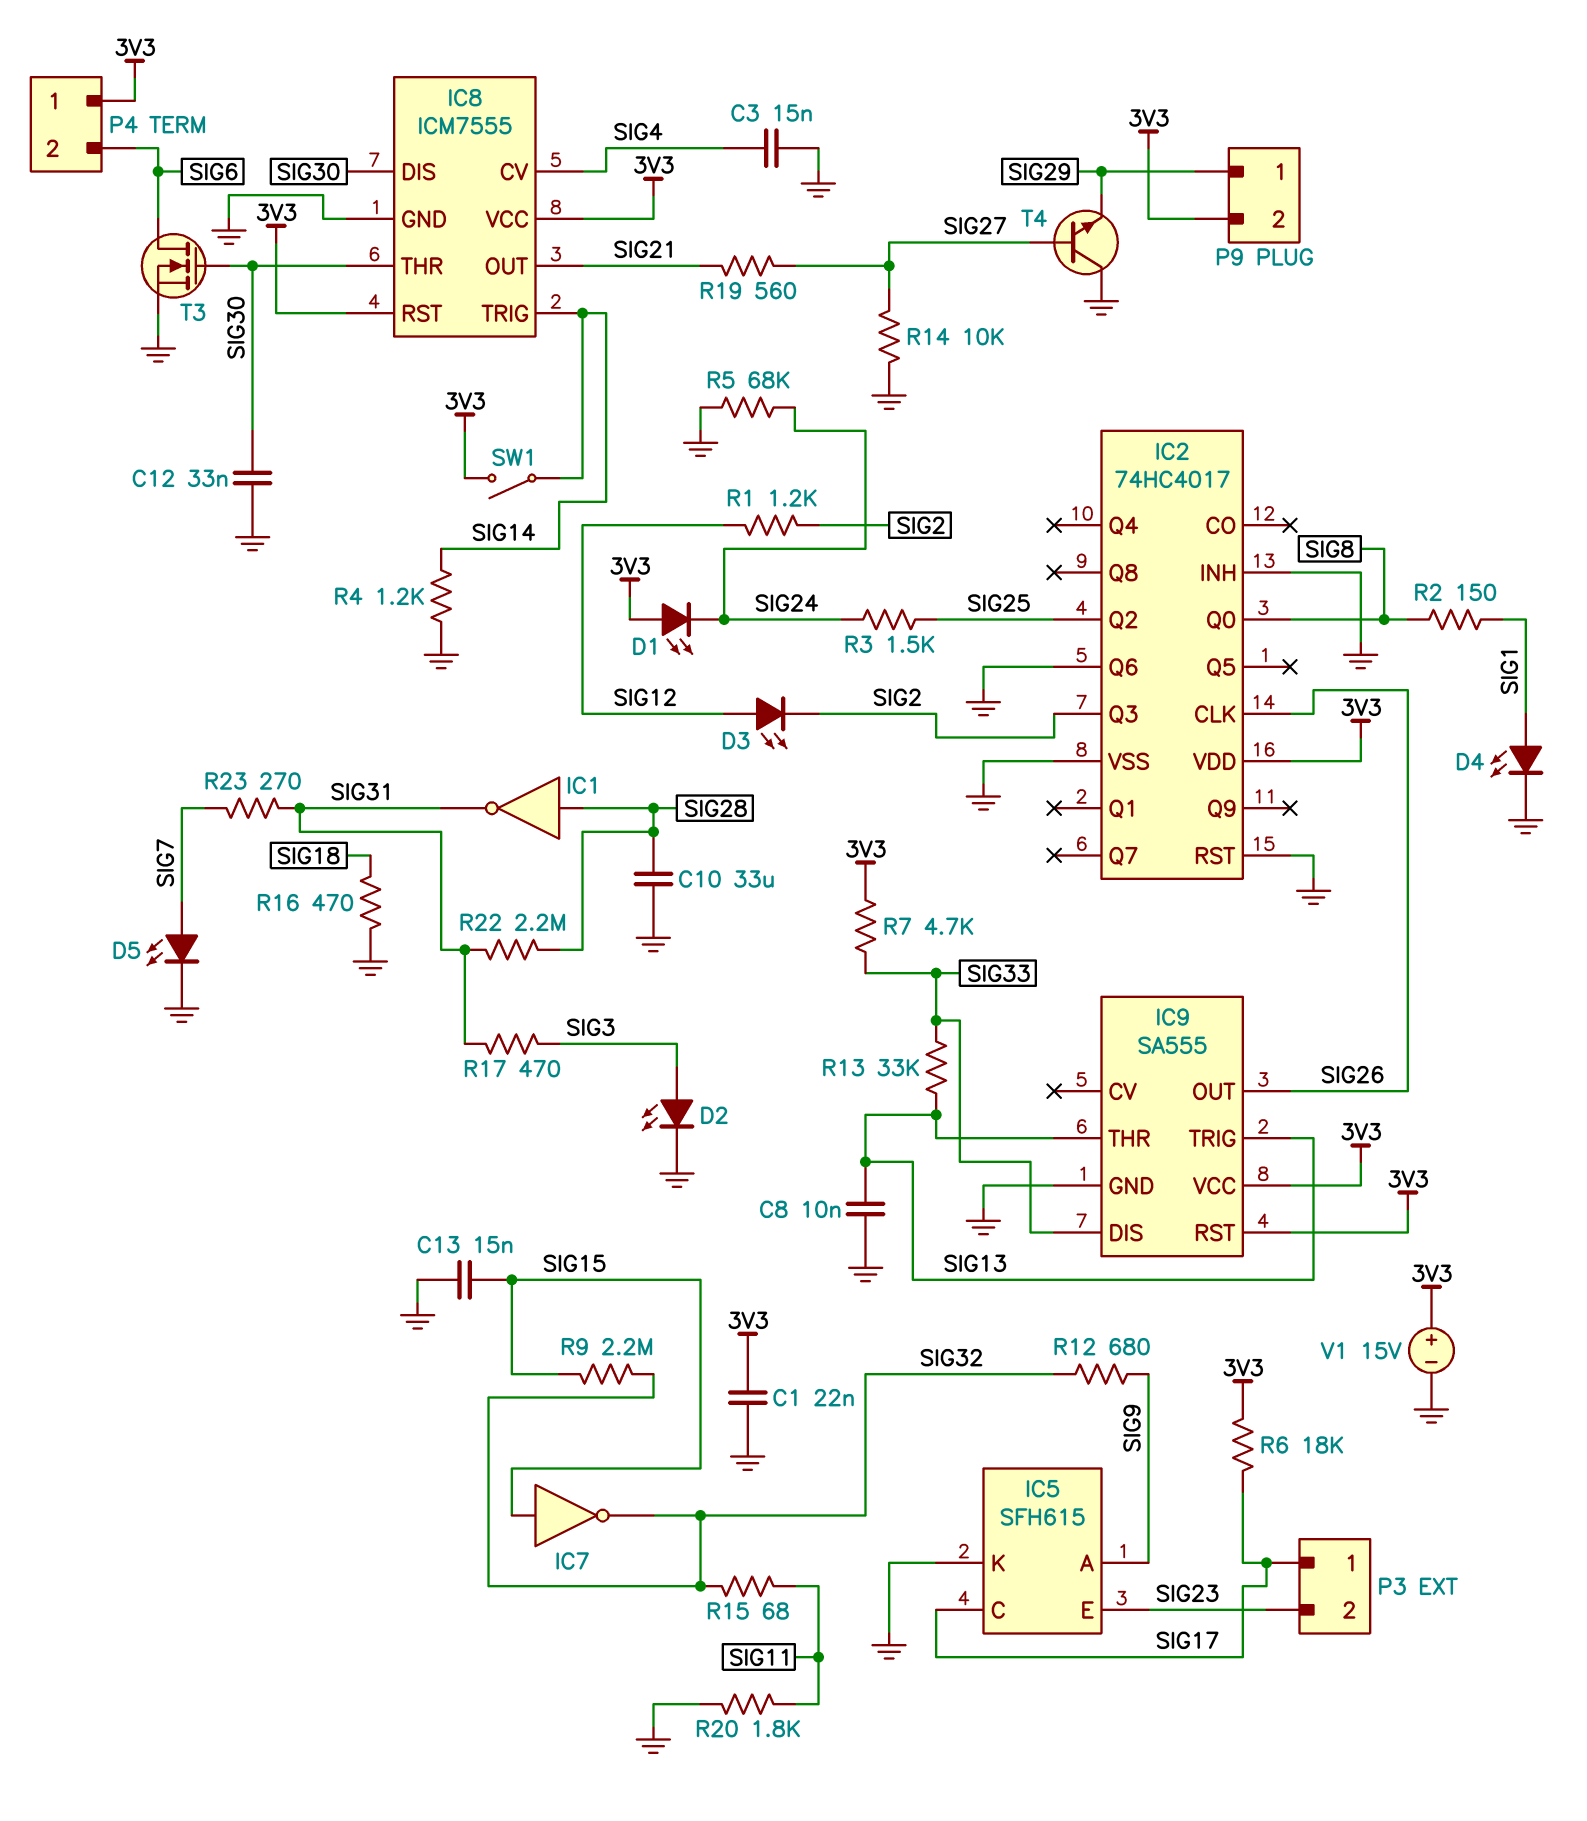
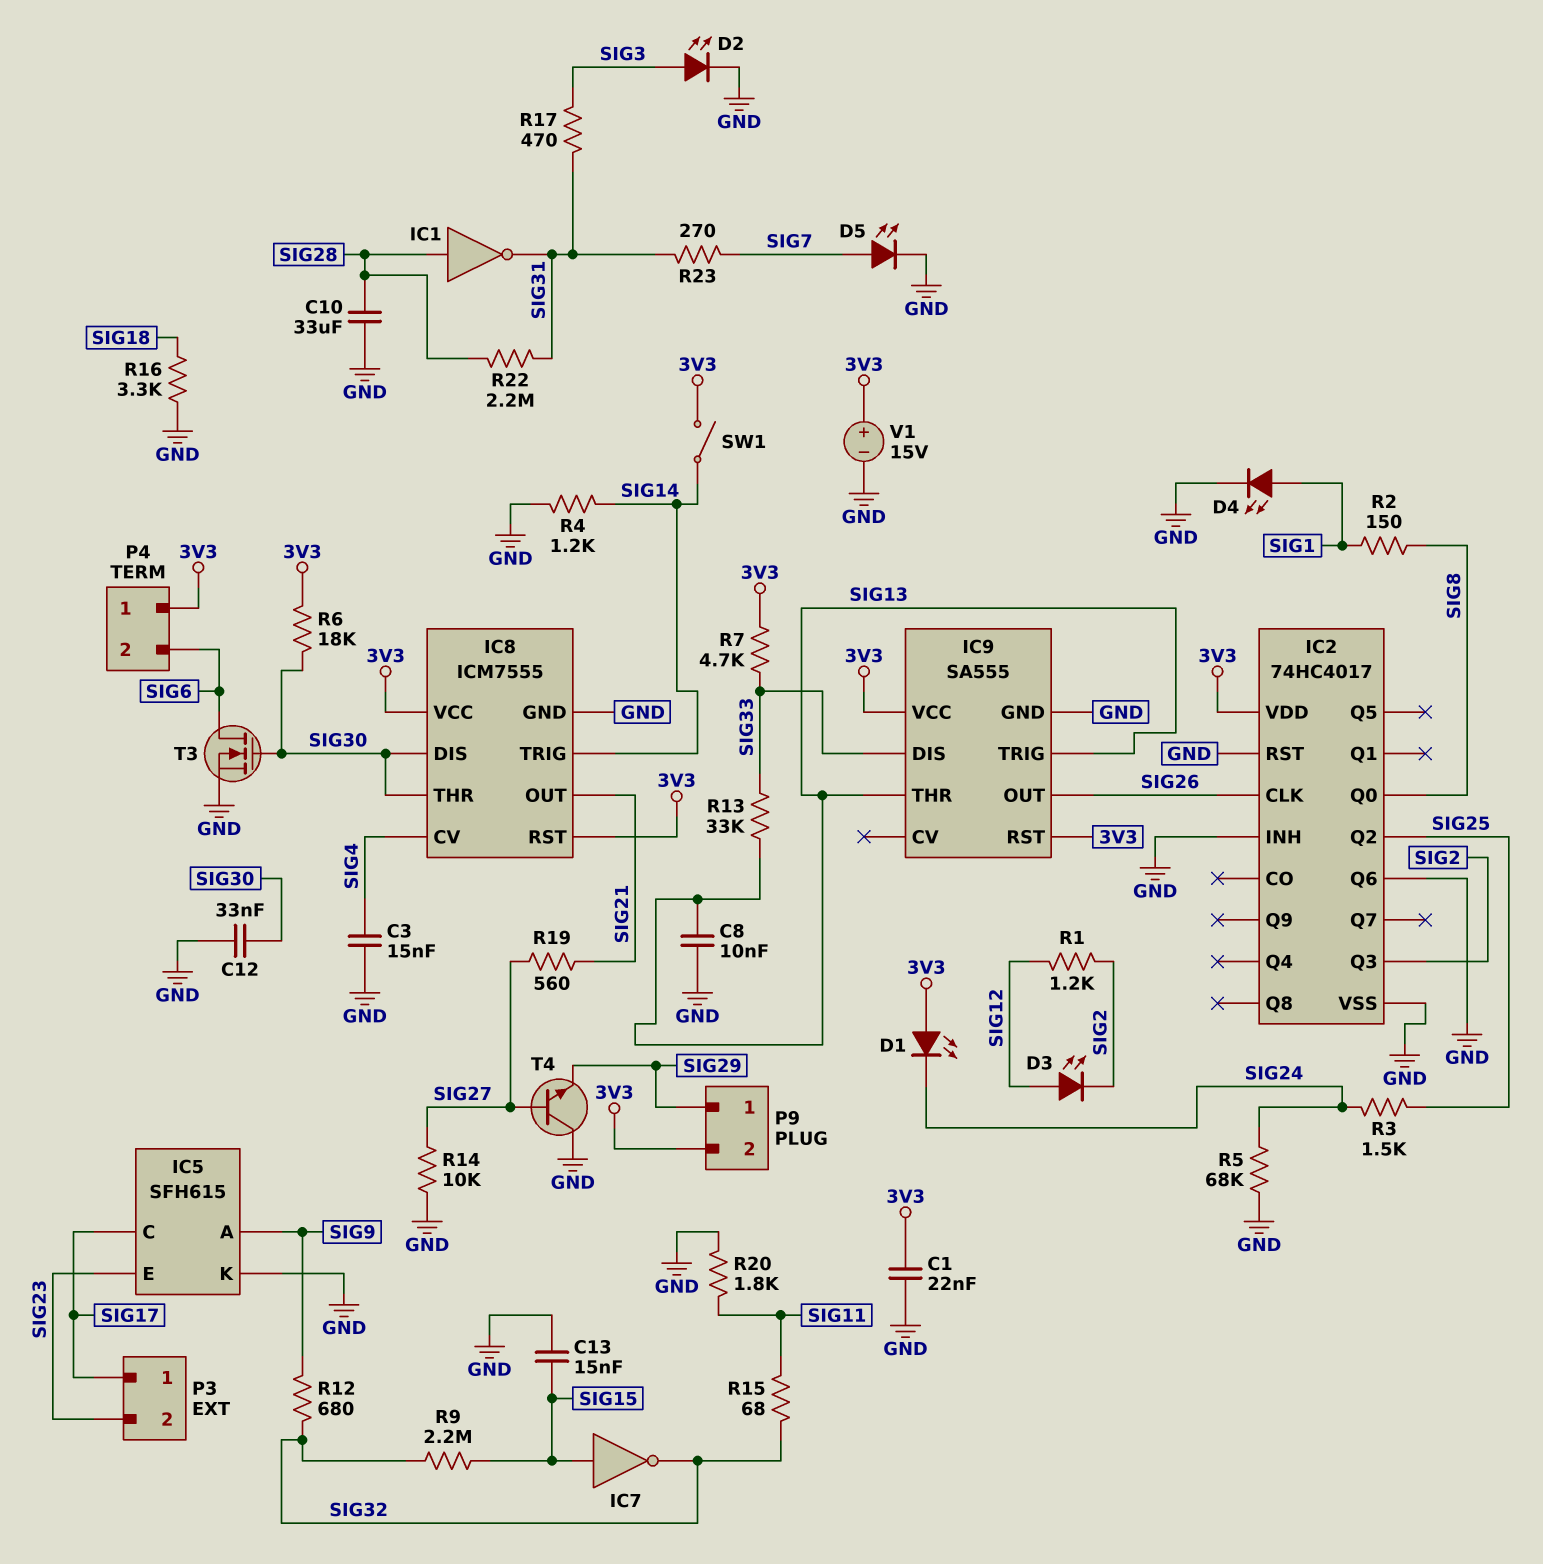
R6: 18k (3V3, SIG17) -> 18k (3V3, SIG30)
R16: 470 (GND, SIG18) -> 3.3k (GND, SIG18)

